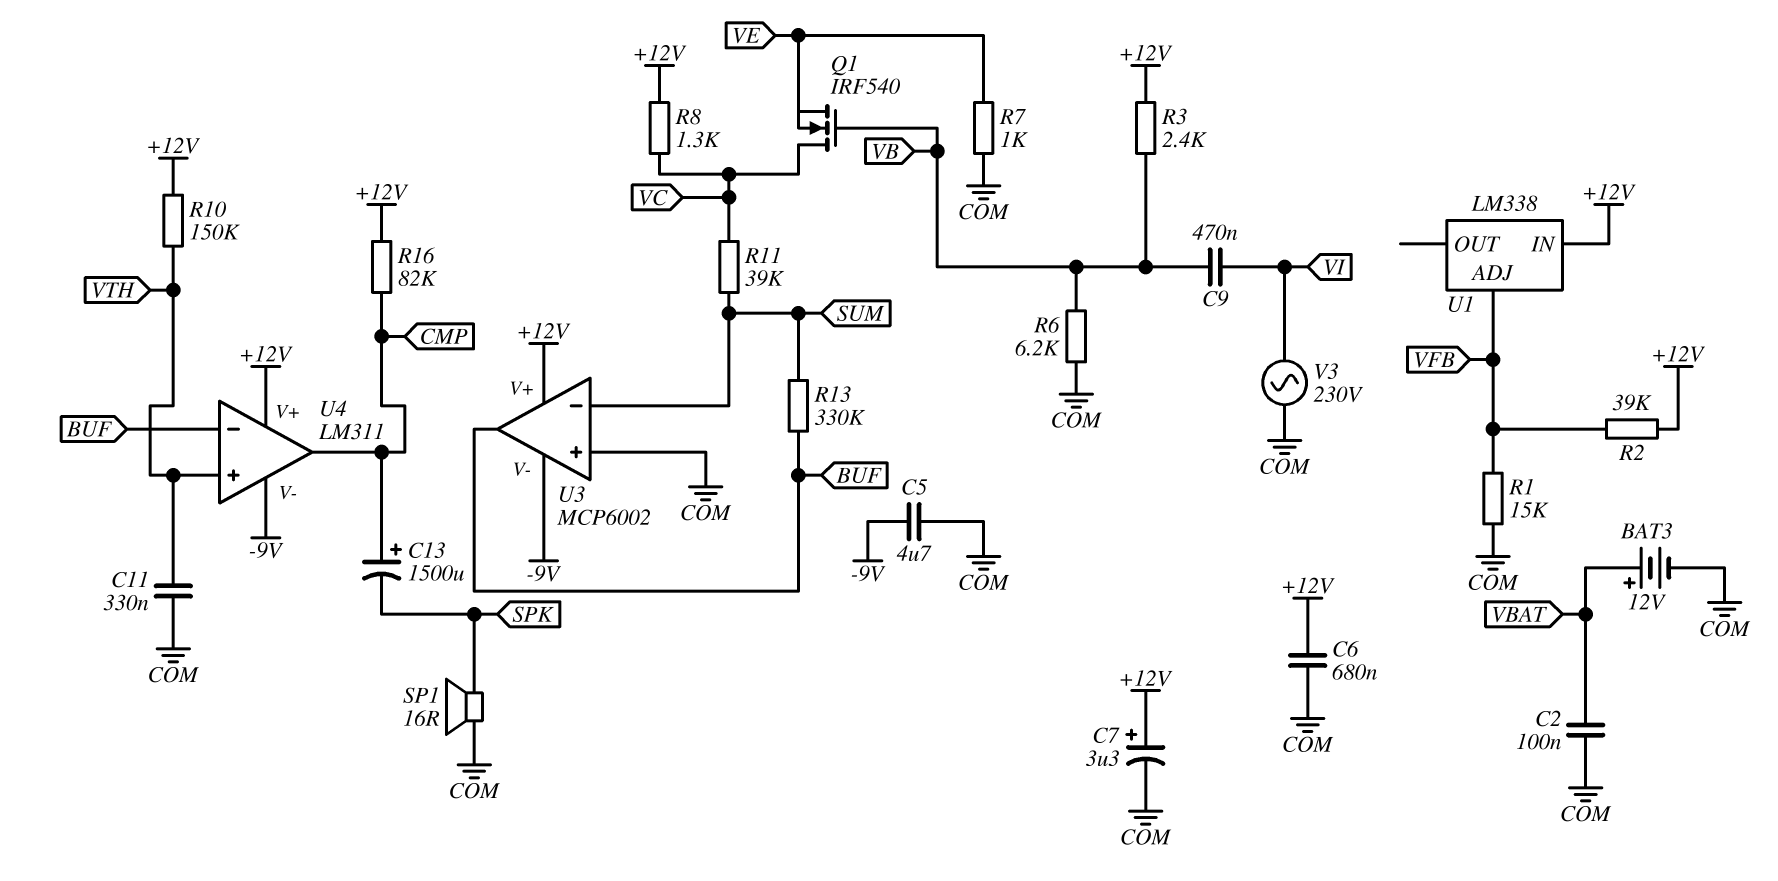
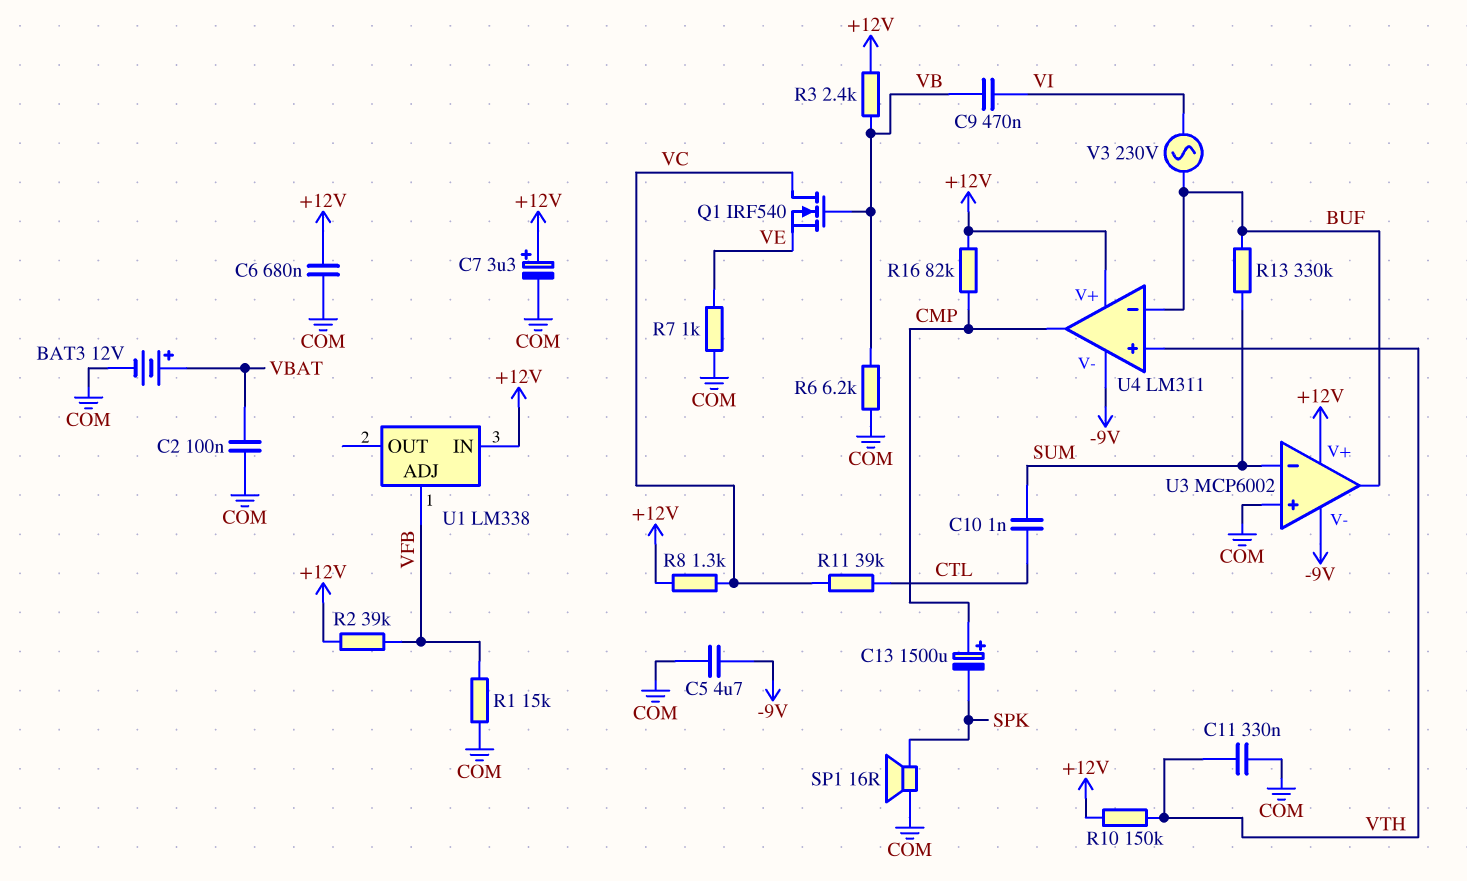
C10: none -> 1nF (CTL, SUM)
R11: 39k (SUM, VC) -> 39k (CTL, VC)
V3: AC 230V (COM, VI) -> AC 230V (BUF, VI)

